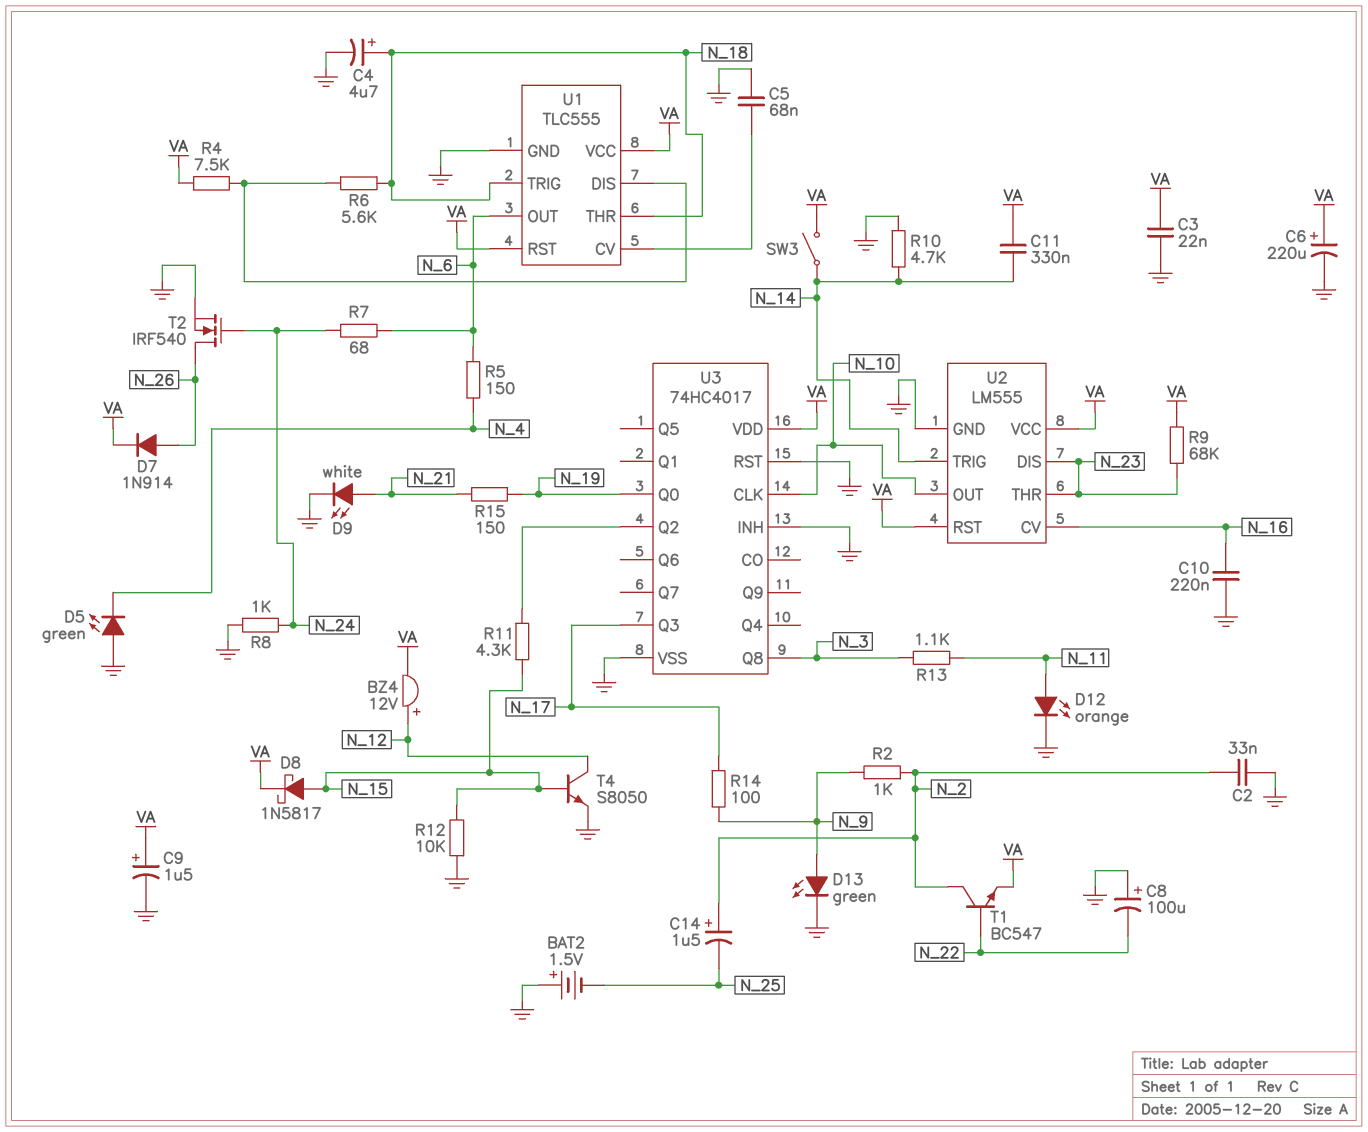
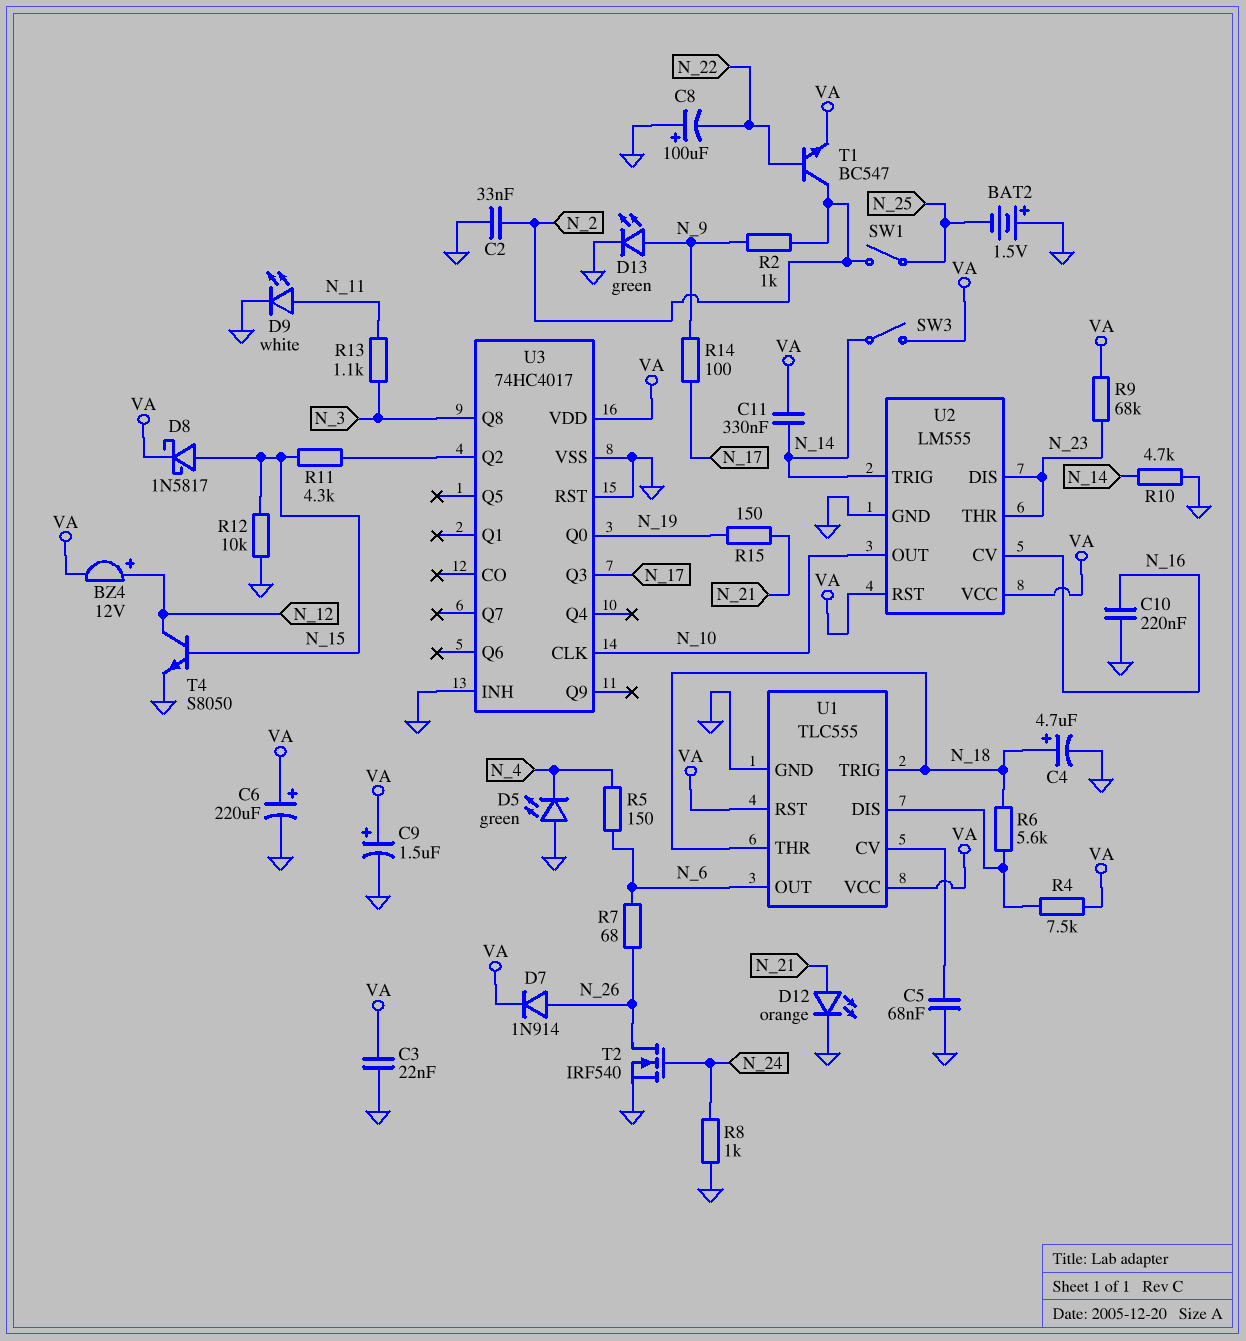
C14: 1.5uF (plus N_2, minus N_25) -> none
D9: LED white (A N_21, K GND) -> LED white (A N_11, K GND)
D12: LED orange (A N_11, K GND) -> LED orange (A N_21, K GND)
R7: 68 (N_6, N_24) -> 68 (N_6, N_26)
SW1: none -> switch (N_2, N_25)

